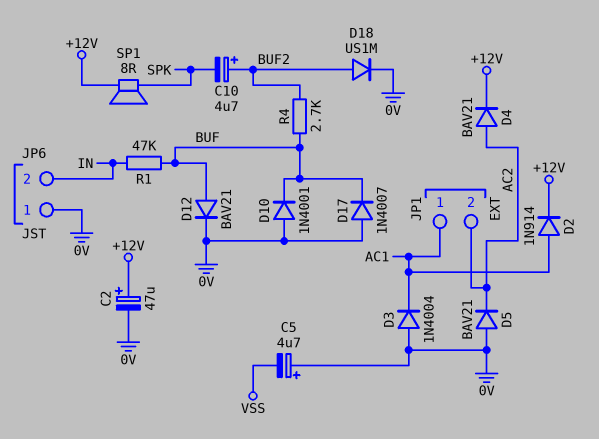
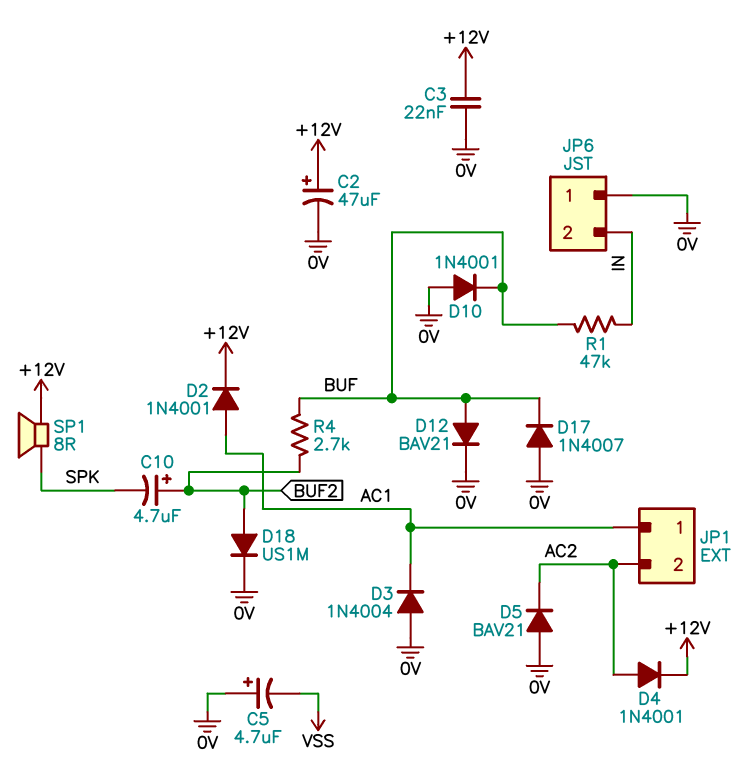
C3: none -> 22nF (+12V, 0V)
D2: diode 1N914 (A AC1, K +12V) -> diode 1N4001 (A AC1, K +12V)
D4: diode BAV21 (A AC2, K +12V) -> diode 1N4001 (A AC2, K +12V)

